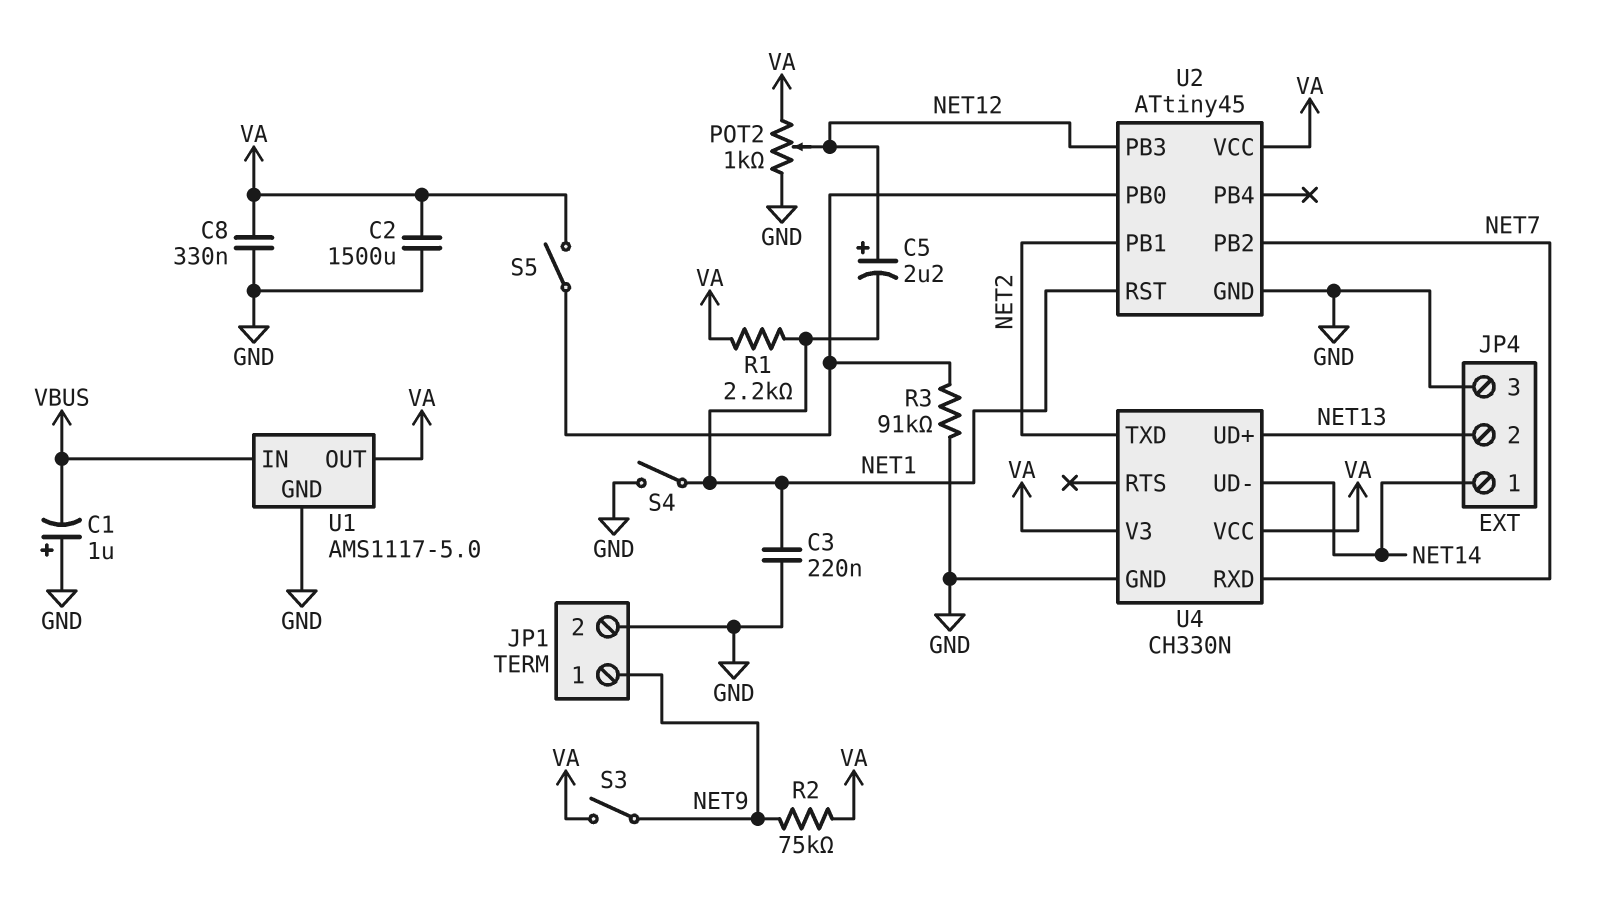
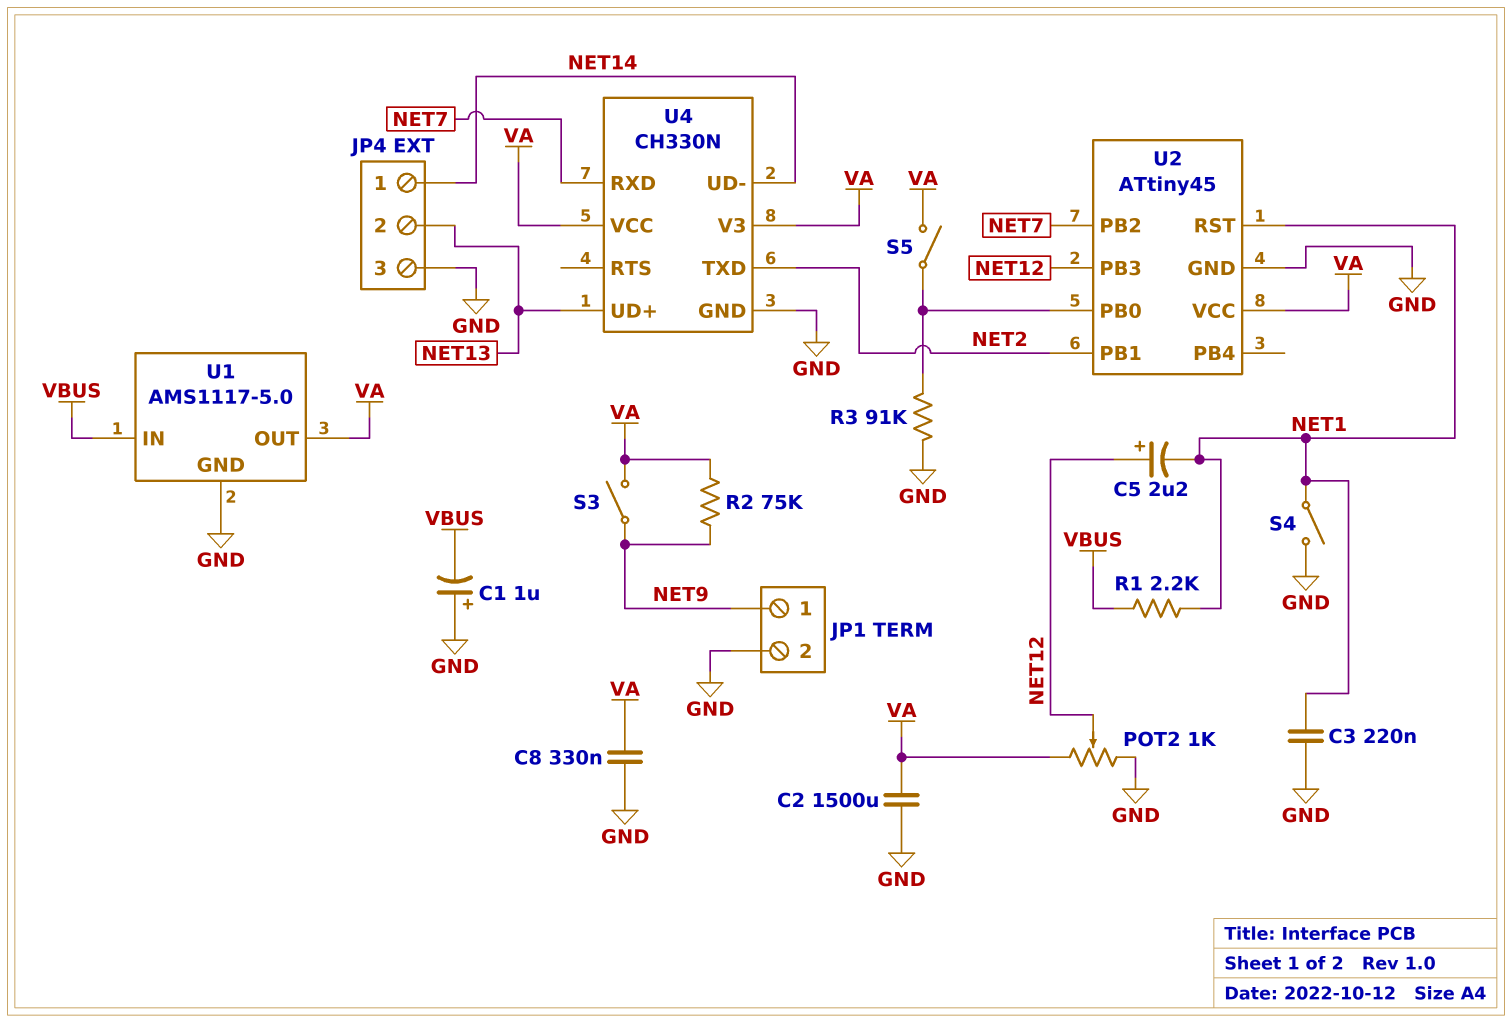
R1: 2.2k (NET1, VA) -> 2.2k (NET1, VBUS)

